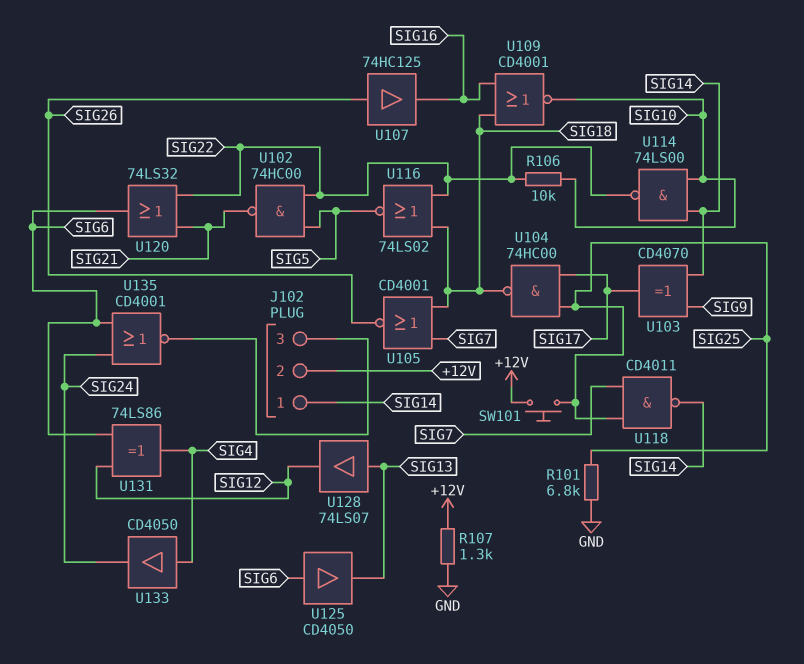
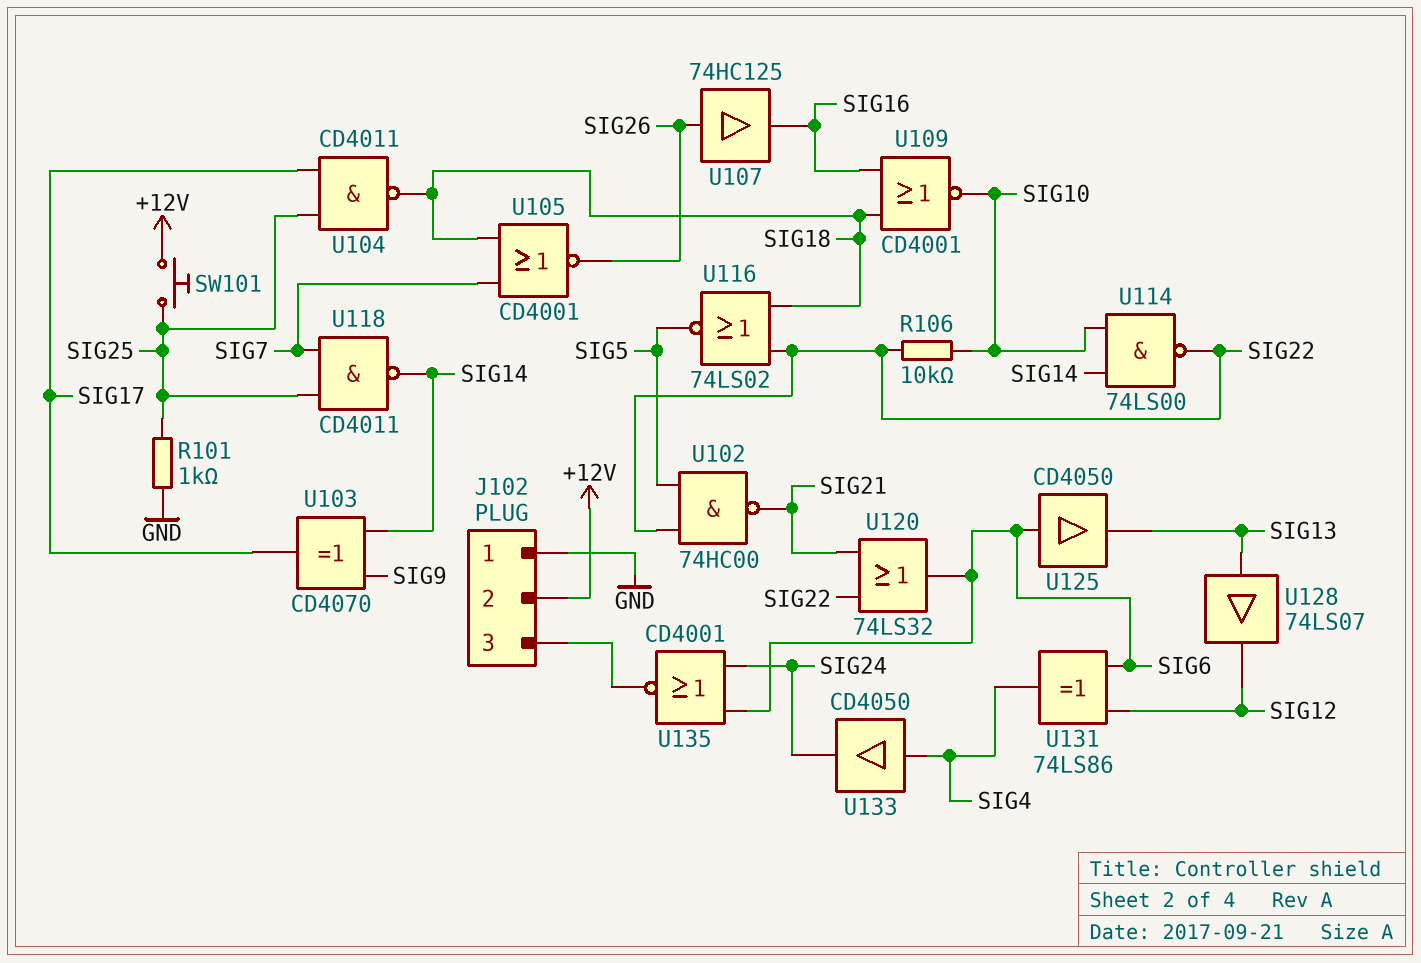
J102 pin 1: SIG14 -> GND
R101: 6.8k (GND, SIG25) -> 1k (GND, SIG25)
R107: 1.3k (+12V, GND) -> none
U104: NAND 74HC00 (in SIG17, in SIG25, out SIG18) -> NAND CD4011 (in SIG17, in SIG25, out SIG18)

